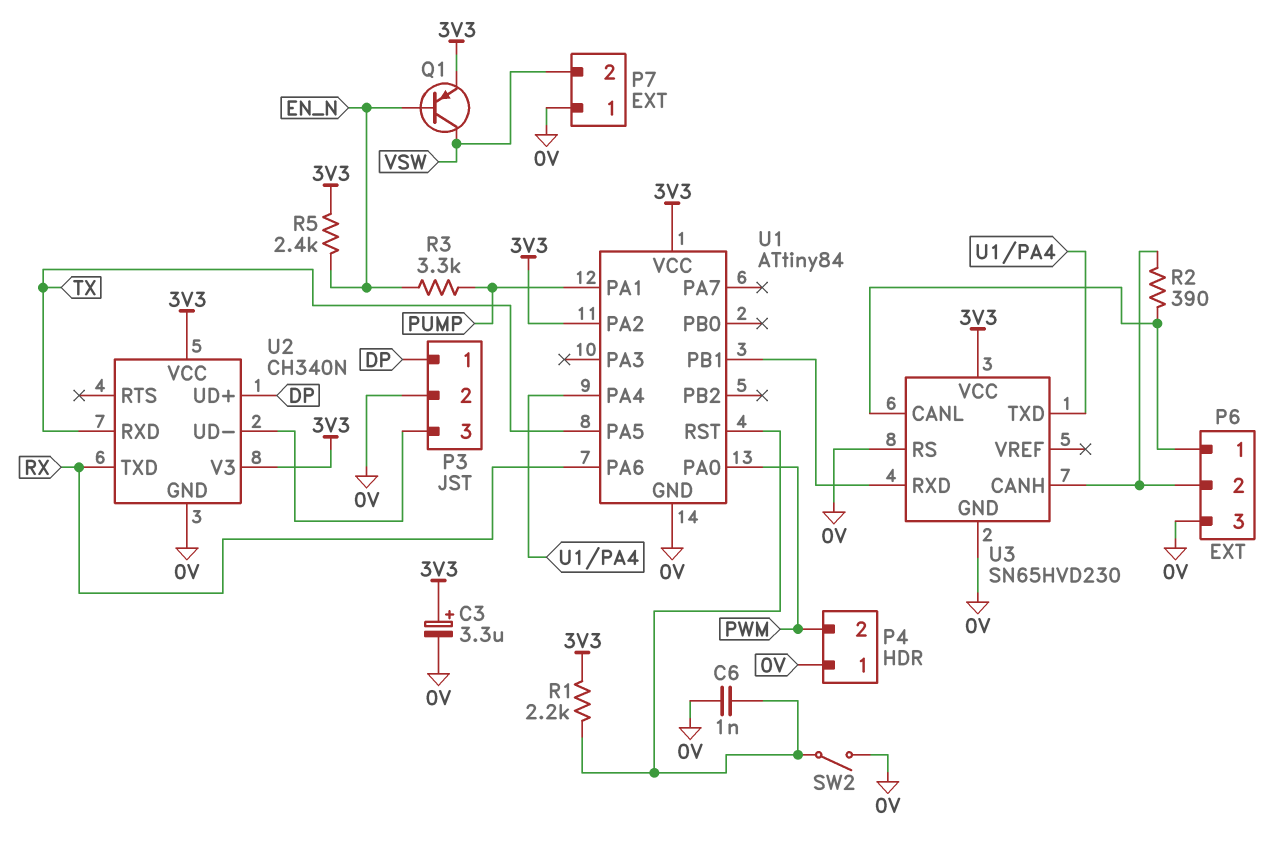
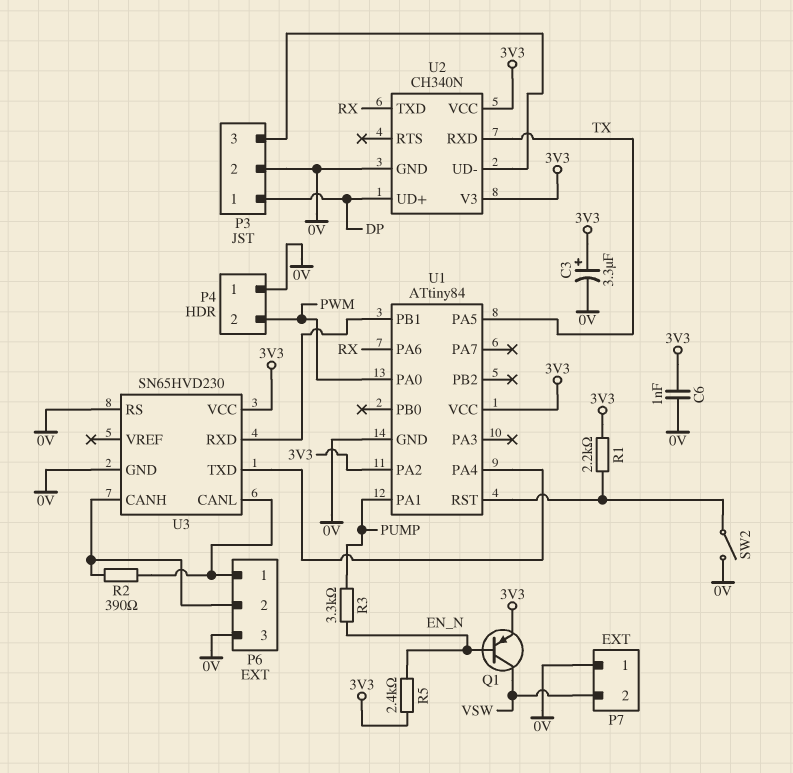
C6: 1nF (0V, U1/RST) -> 1nF (0V, 3V3)

